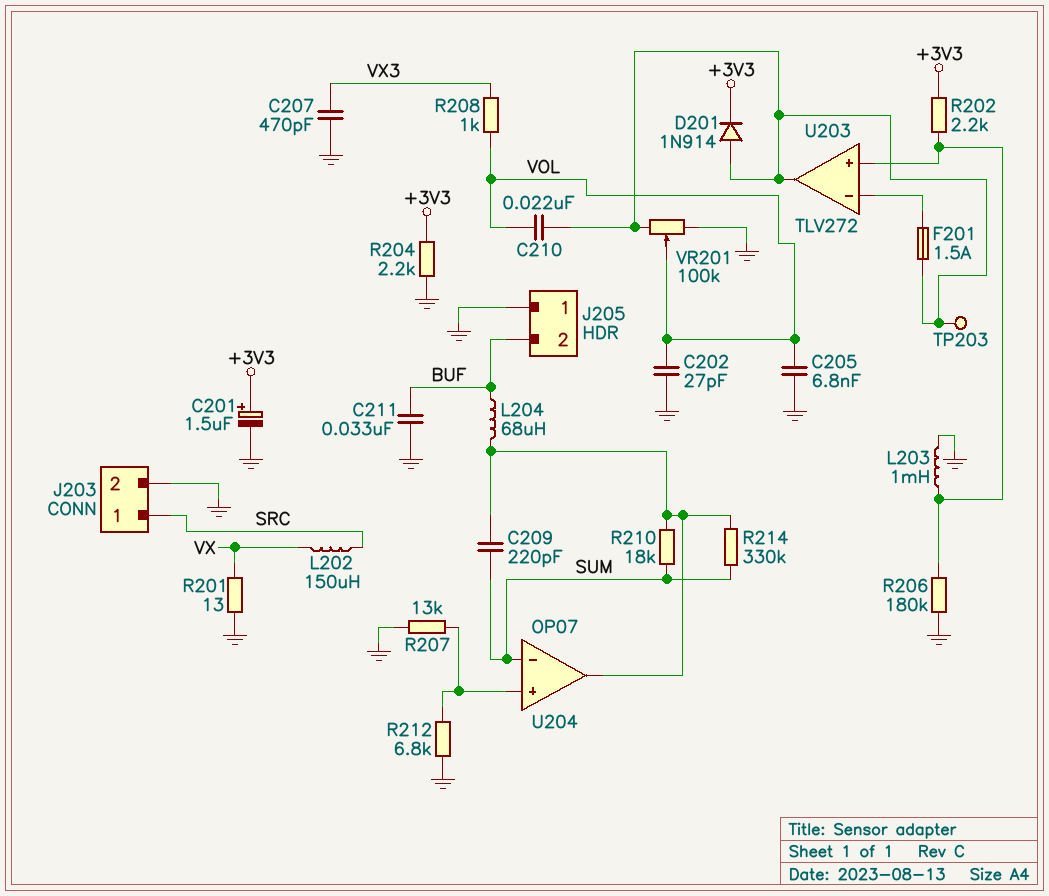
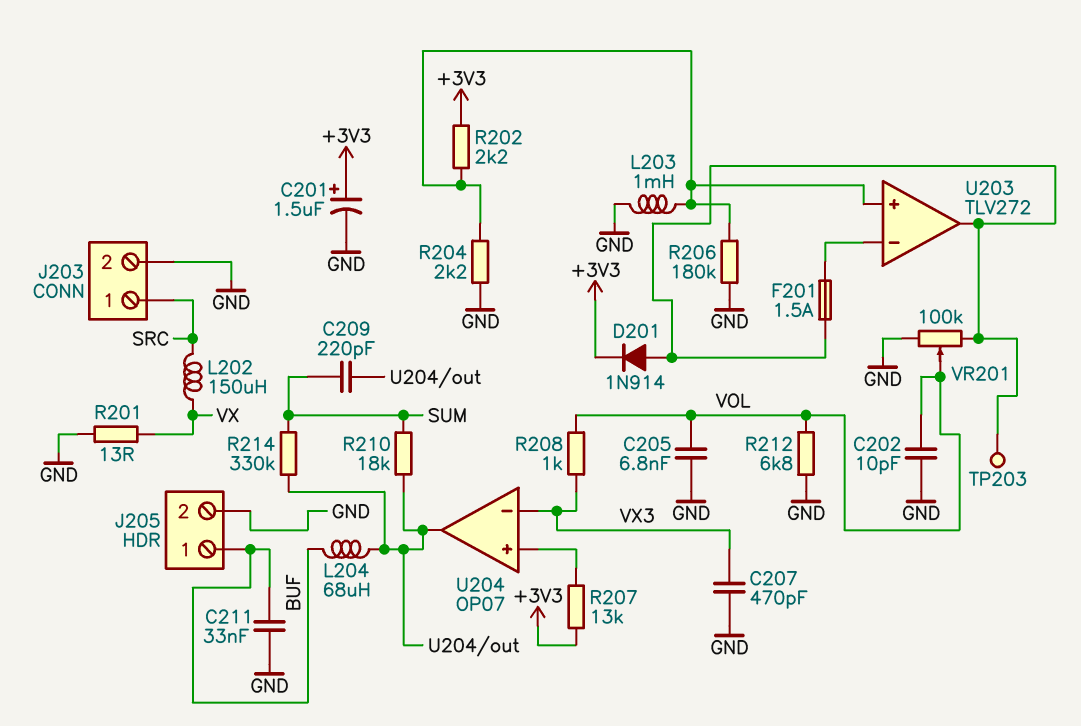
C202: 27pF (GND, VOL) -> 10pF (GND, VOL)
C210: 22nF (U203/out, VOL) -> none
J205 pin 1: GND -> BUF
J205 pin 2: BUF -> GND
R204: 2.2k (+3V3, GND) -> 2.2k (GND, U203/in+)
R207: 13k (GND, U204/in+) -> 13k (+3V3, U204/in+)
R212: 6.8k (GND, U204/in+) -> 6.8k (GND, VOL)
U204 pin in-: SUM -> VX3

